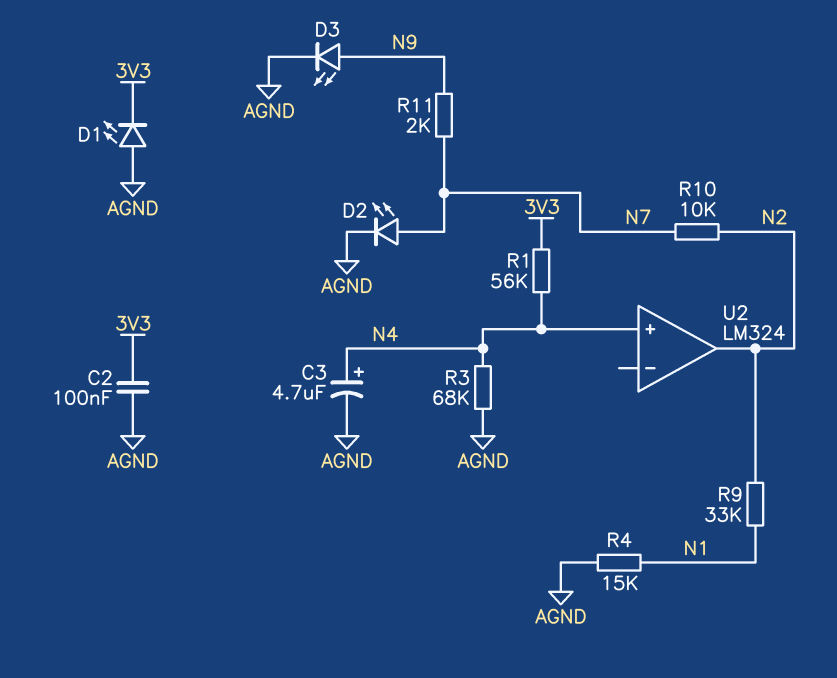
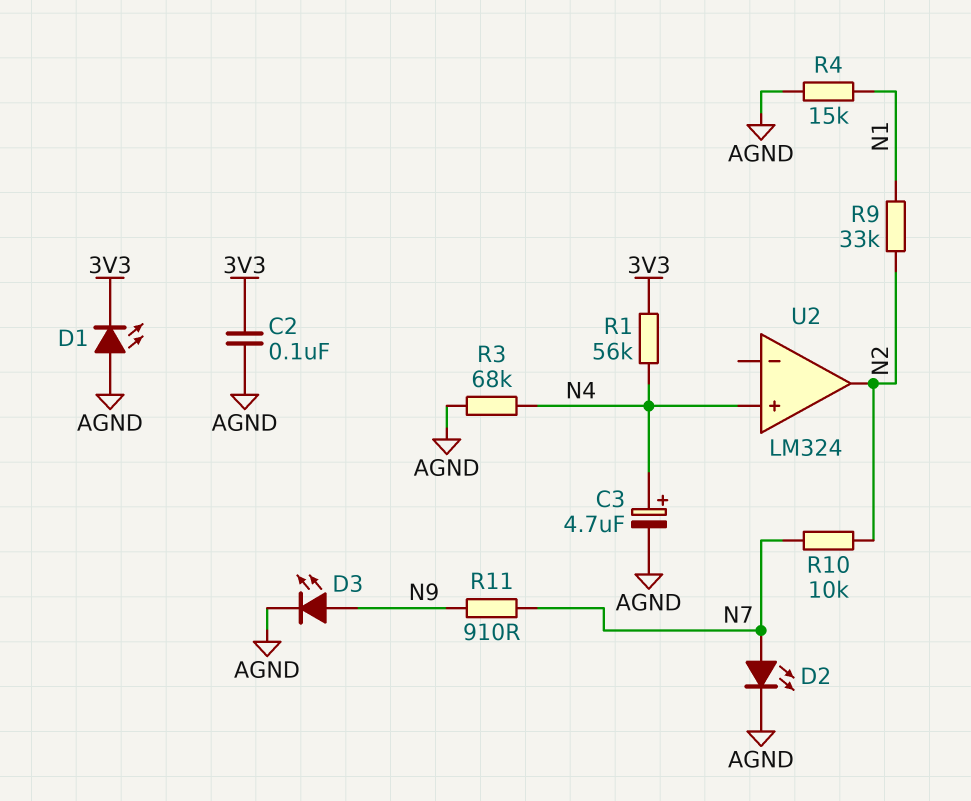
R11: 2k (N7, N9) -> 910 (N7, N9)

